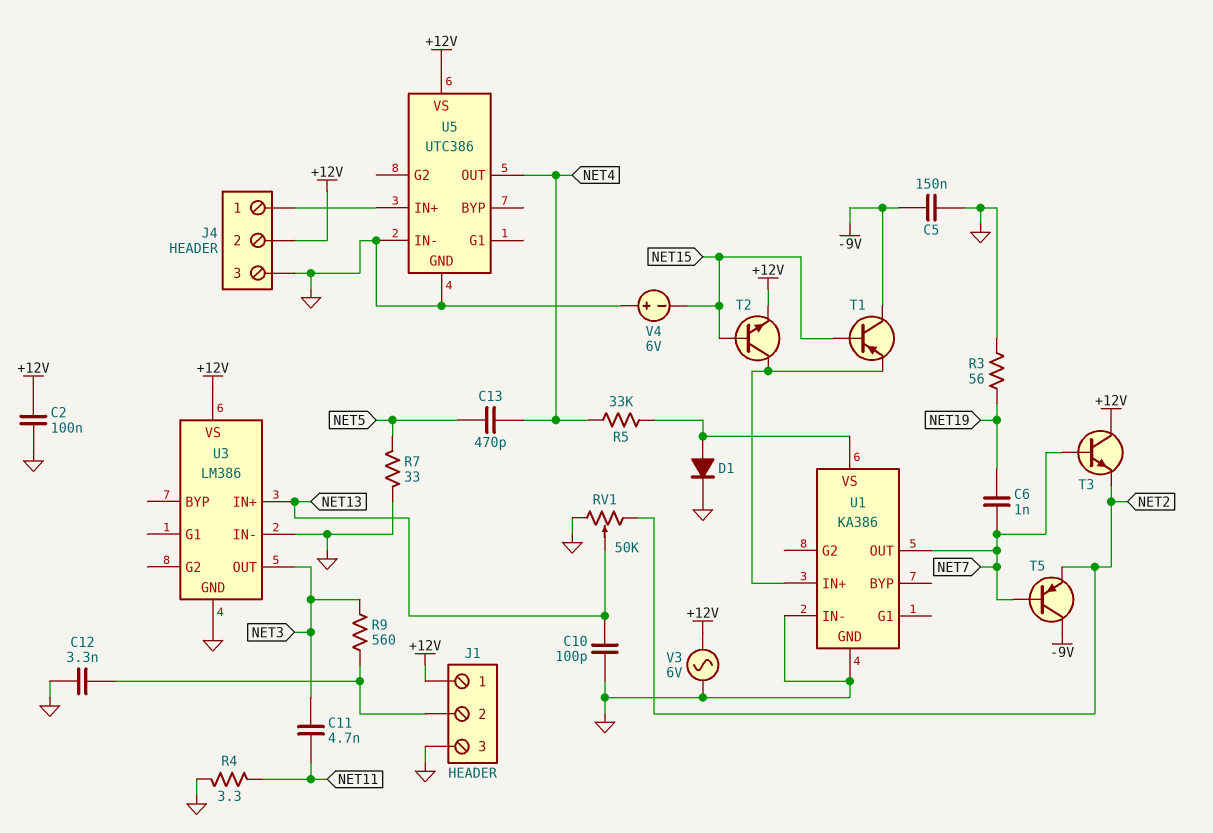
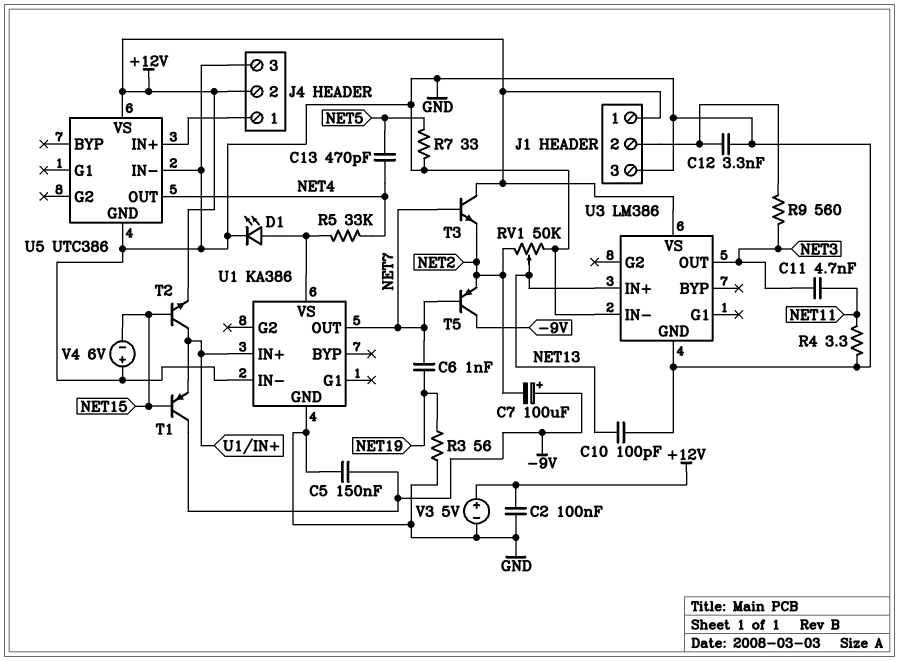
C7: none -> 100uF (plus -9V, minus NET2)
D1: diode (A U1/VS, K GND) -> LED (A U1/VS, K GND)
V3: AC 6V (+12V, GND) -> 5V (plus +12V, minus GND)

